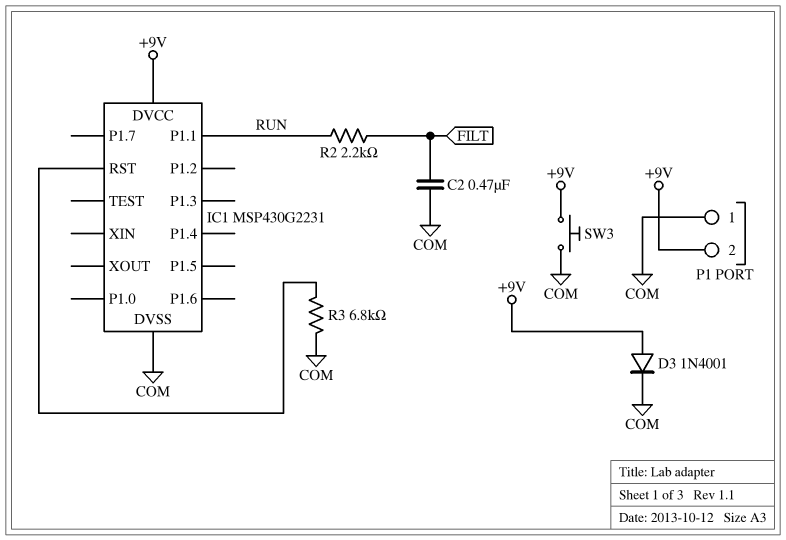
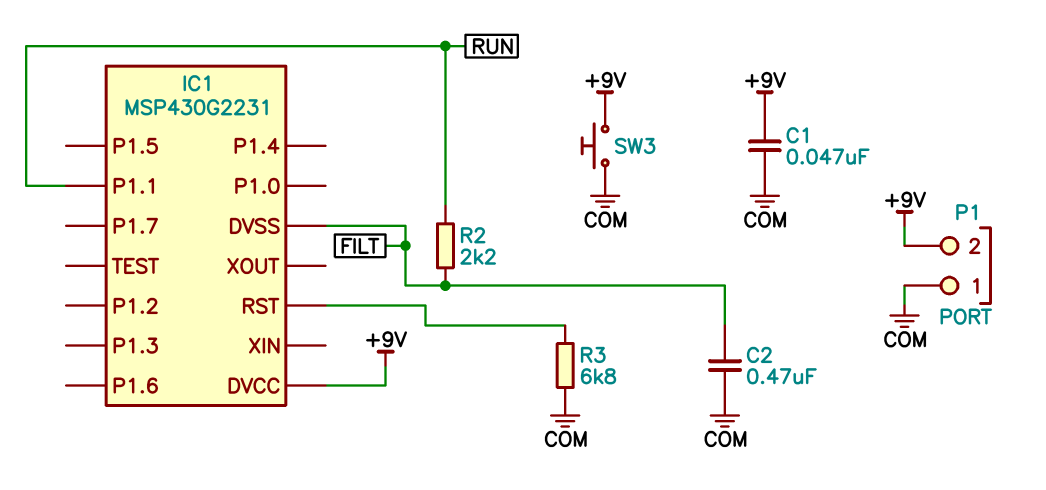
C1: none -> 47nF (+9V, COM)
D3: diode 1N4001 (A +9V, K COM) -> none
IC1 pin DVSS: COM -> FILT

